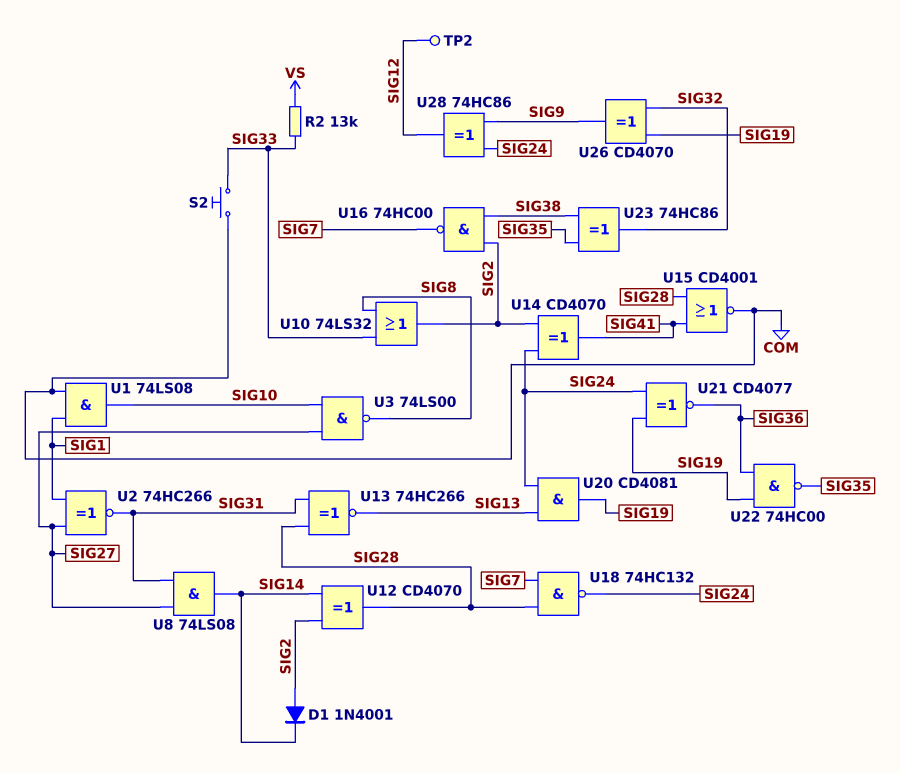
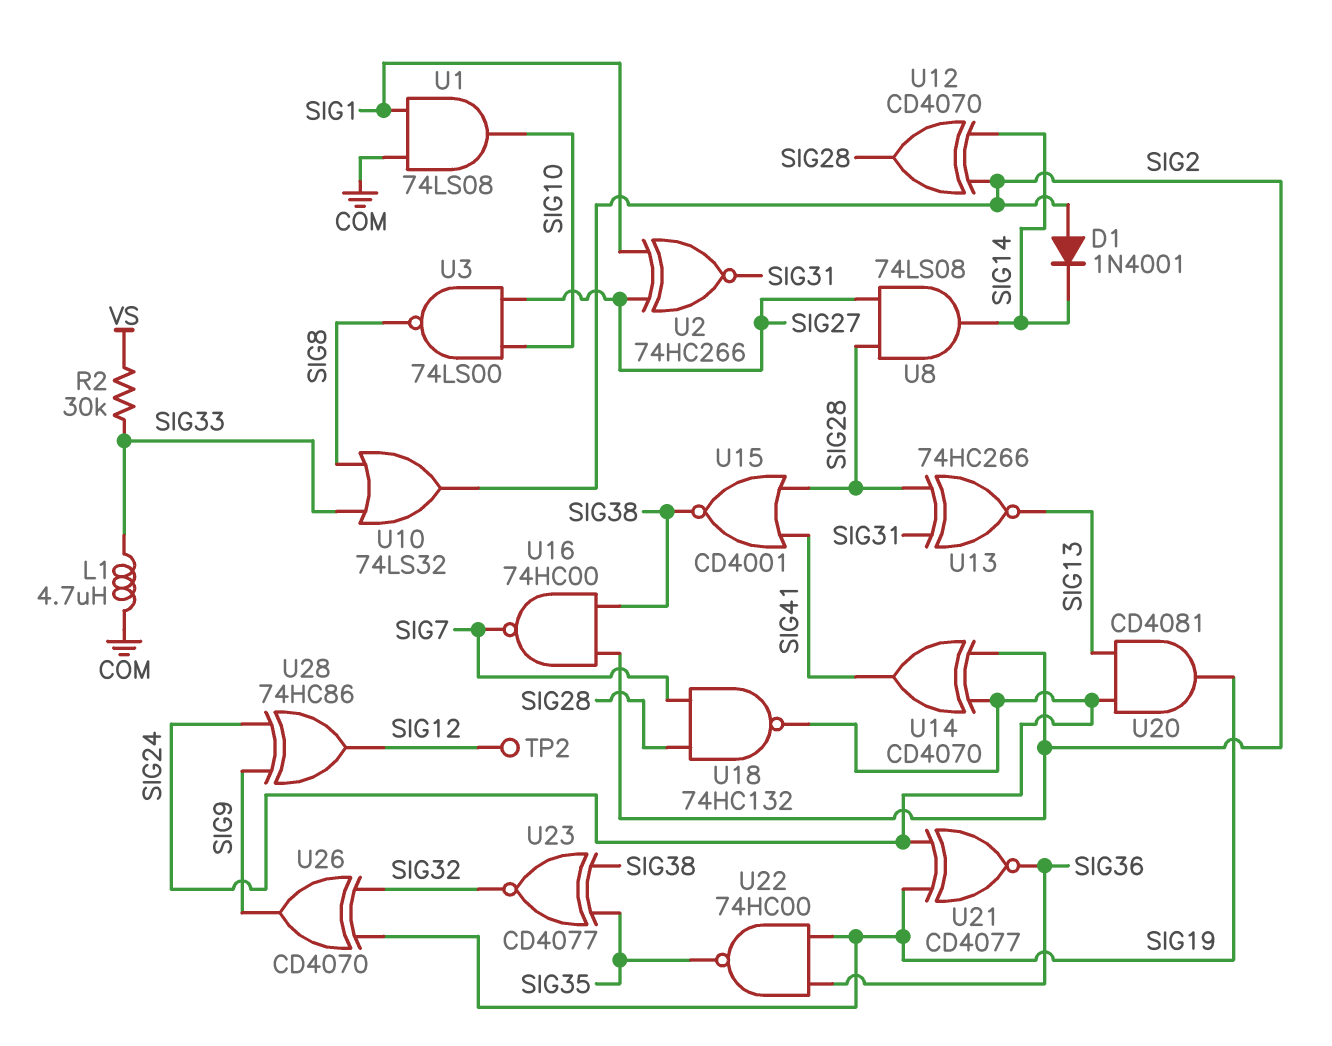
L1: none -> 4.7uH (COM, SIG33)
R2: 13k (SIG33, VS) -> 30k (SIG33, VS)
S2: button (COM, SIG33) -> none
U8: AND 74LS08 (in SIG27, in SIG31, out SIG14) -> AND 74LS08 (in SIG27, in SIG28, out SIG14)
U15: NOR CD4001 (in SIG28, in SIG41, out COM) -> NOR CD4001 (in SIG28, in SIG41, out SIG38)
U23: XOR 74HC86 (in SIG35, in SIG38, out SIG32) -> XNOR CD4077 (in SIG35, in SIG38, out SIG32)

